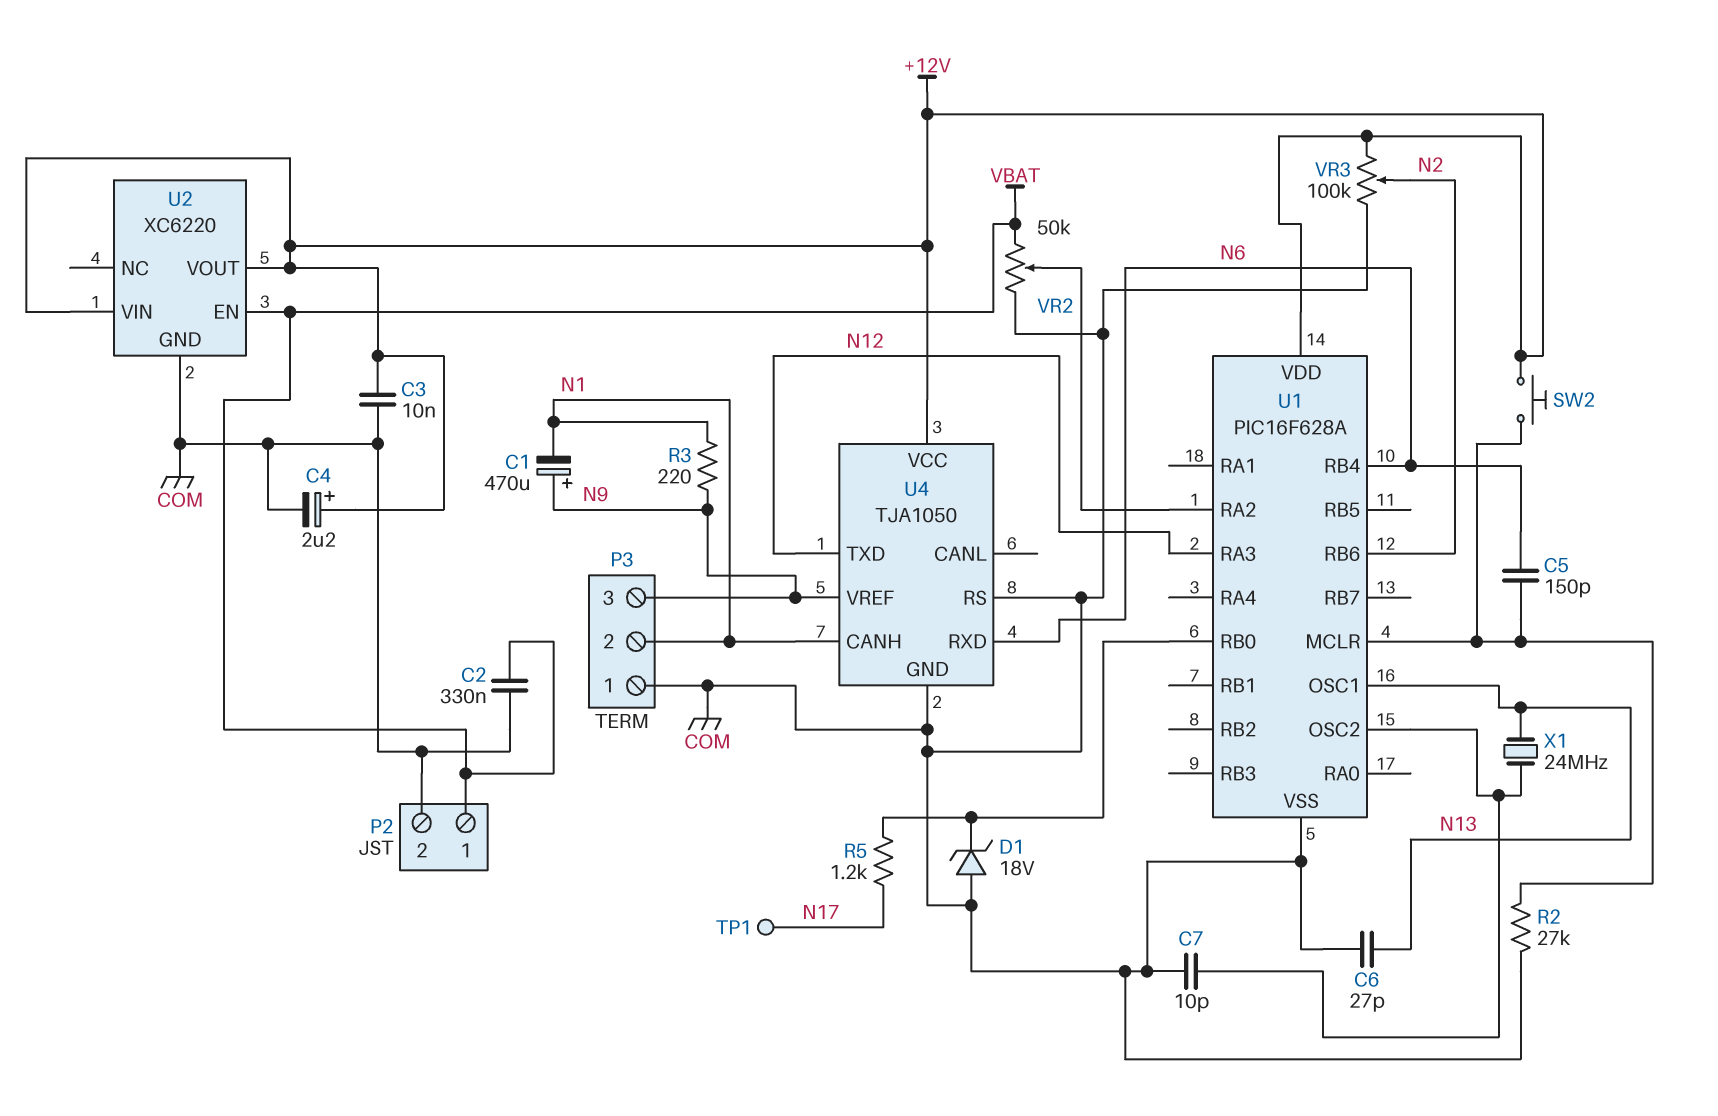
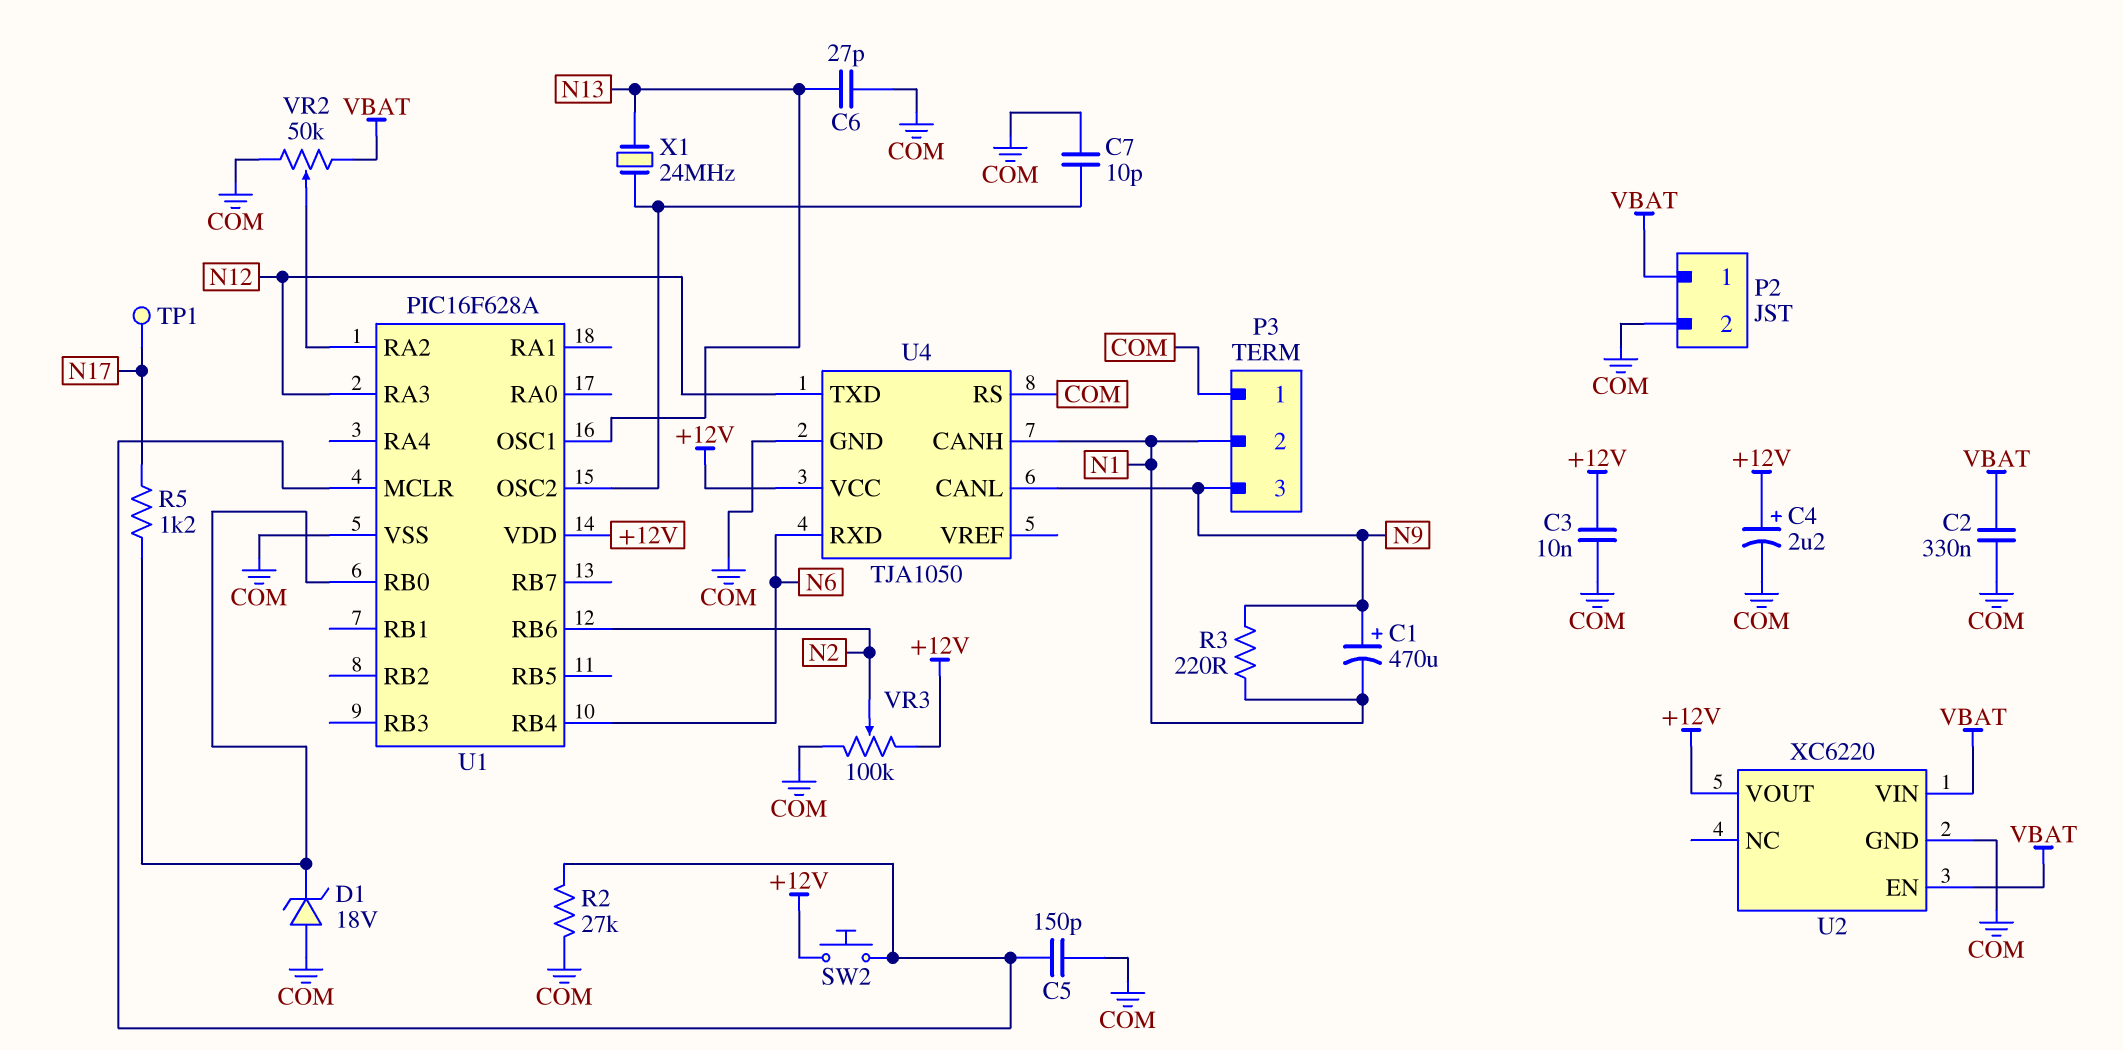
C5: 150pF (N6, U1/MCLR) -> 150pF (COM, U1/MCLR)
U2 pin VIN: +12V -> VBAT
U4 pin CANL: none -> N9
U4 pin VREF: N9 -> none

